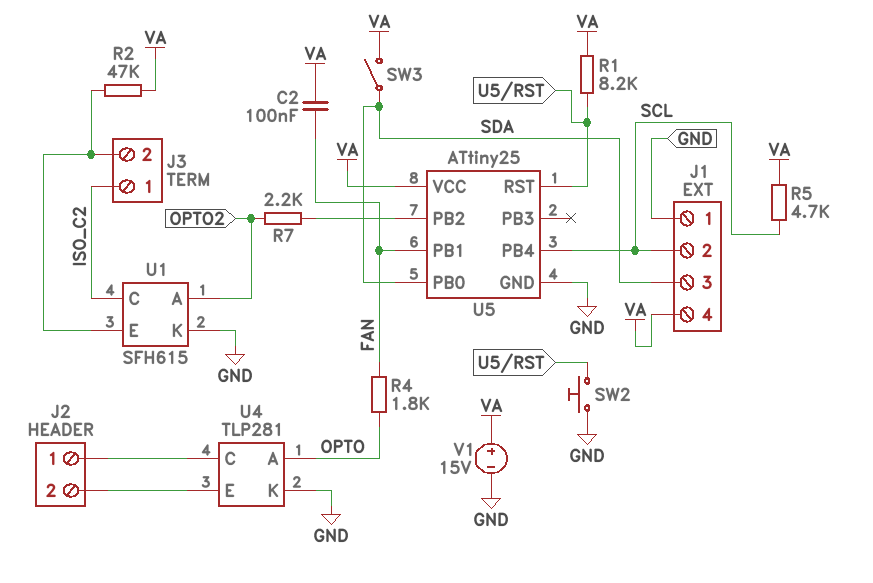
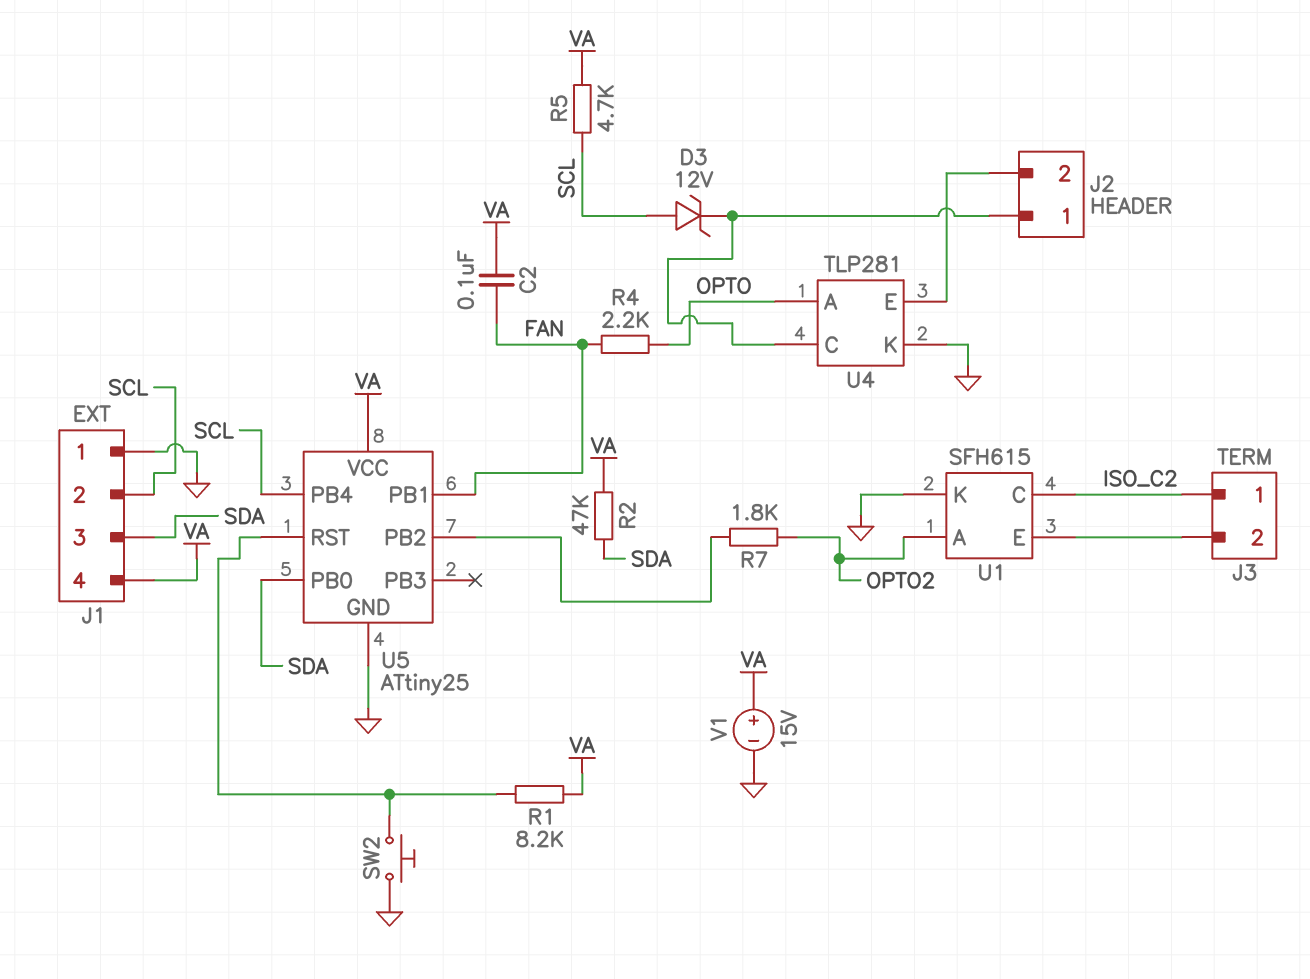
D3: none -> zener 12V (A SCL, K J2/1)
R2: 47k (J3/2, VA) -> 47k (SDA, VA)
R4: 1.8k (FAN, OPTO) -> 2.2k (FAN, OPTO)
R7: 2.2k (OPTO2, U5/PB2) -> 1.8k (OPTO2, U5/PB2)
SW3: switch (SDA, VA) -> none

